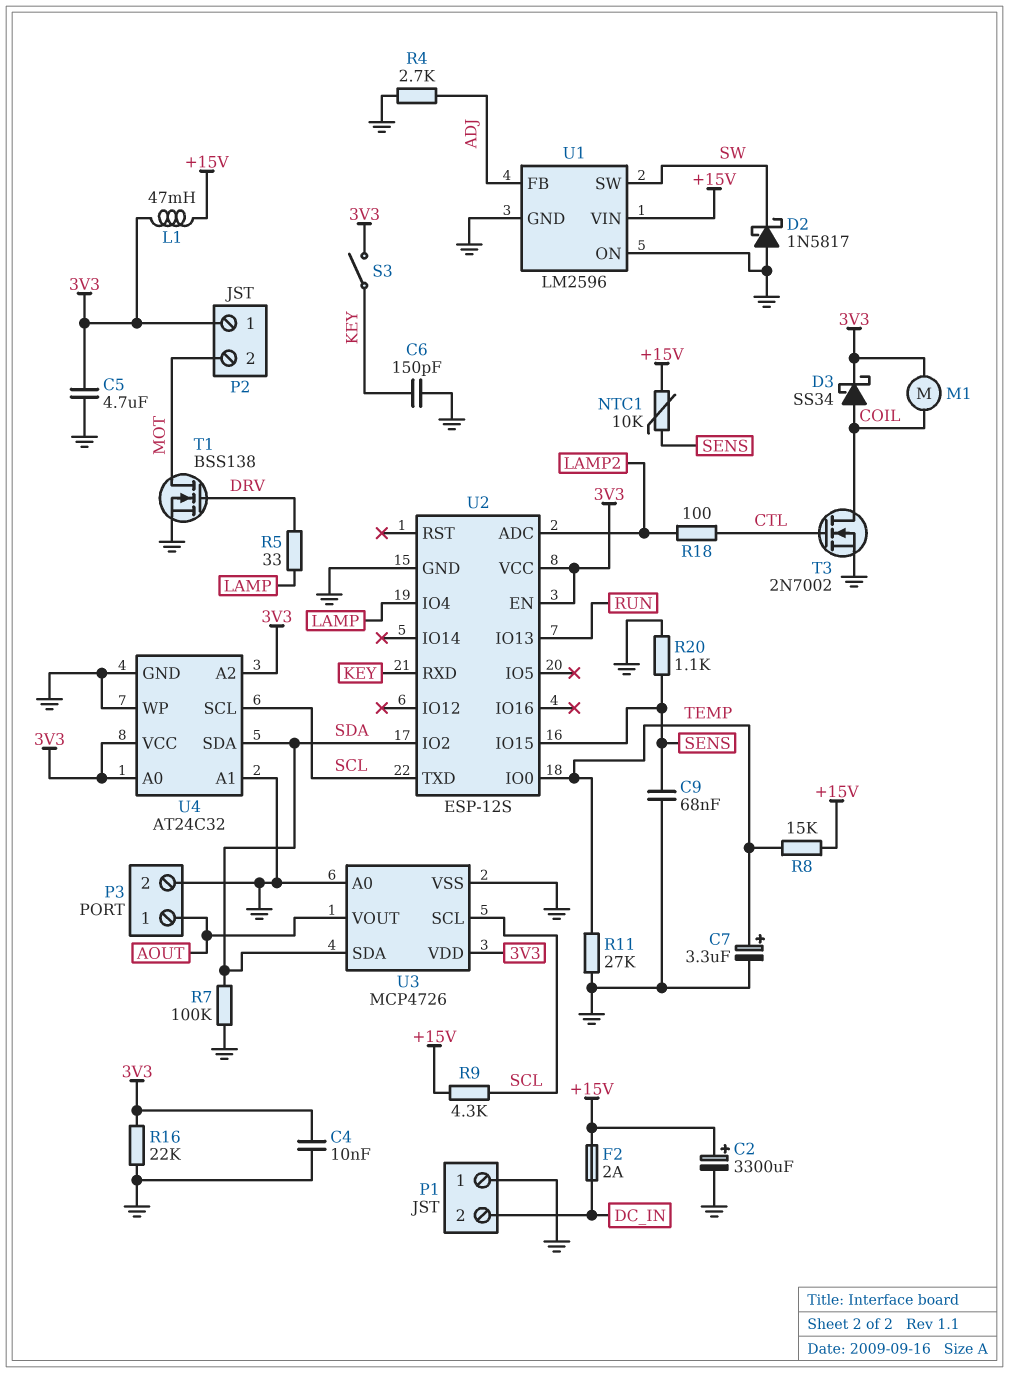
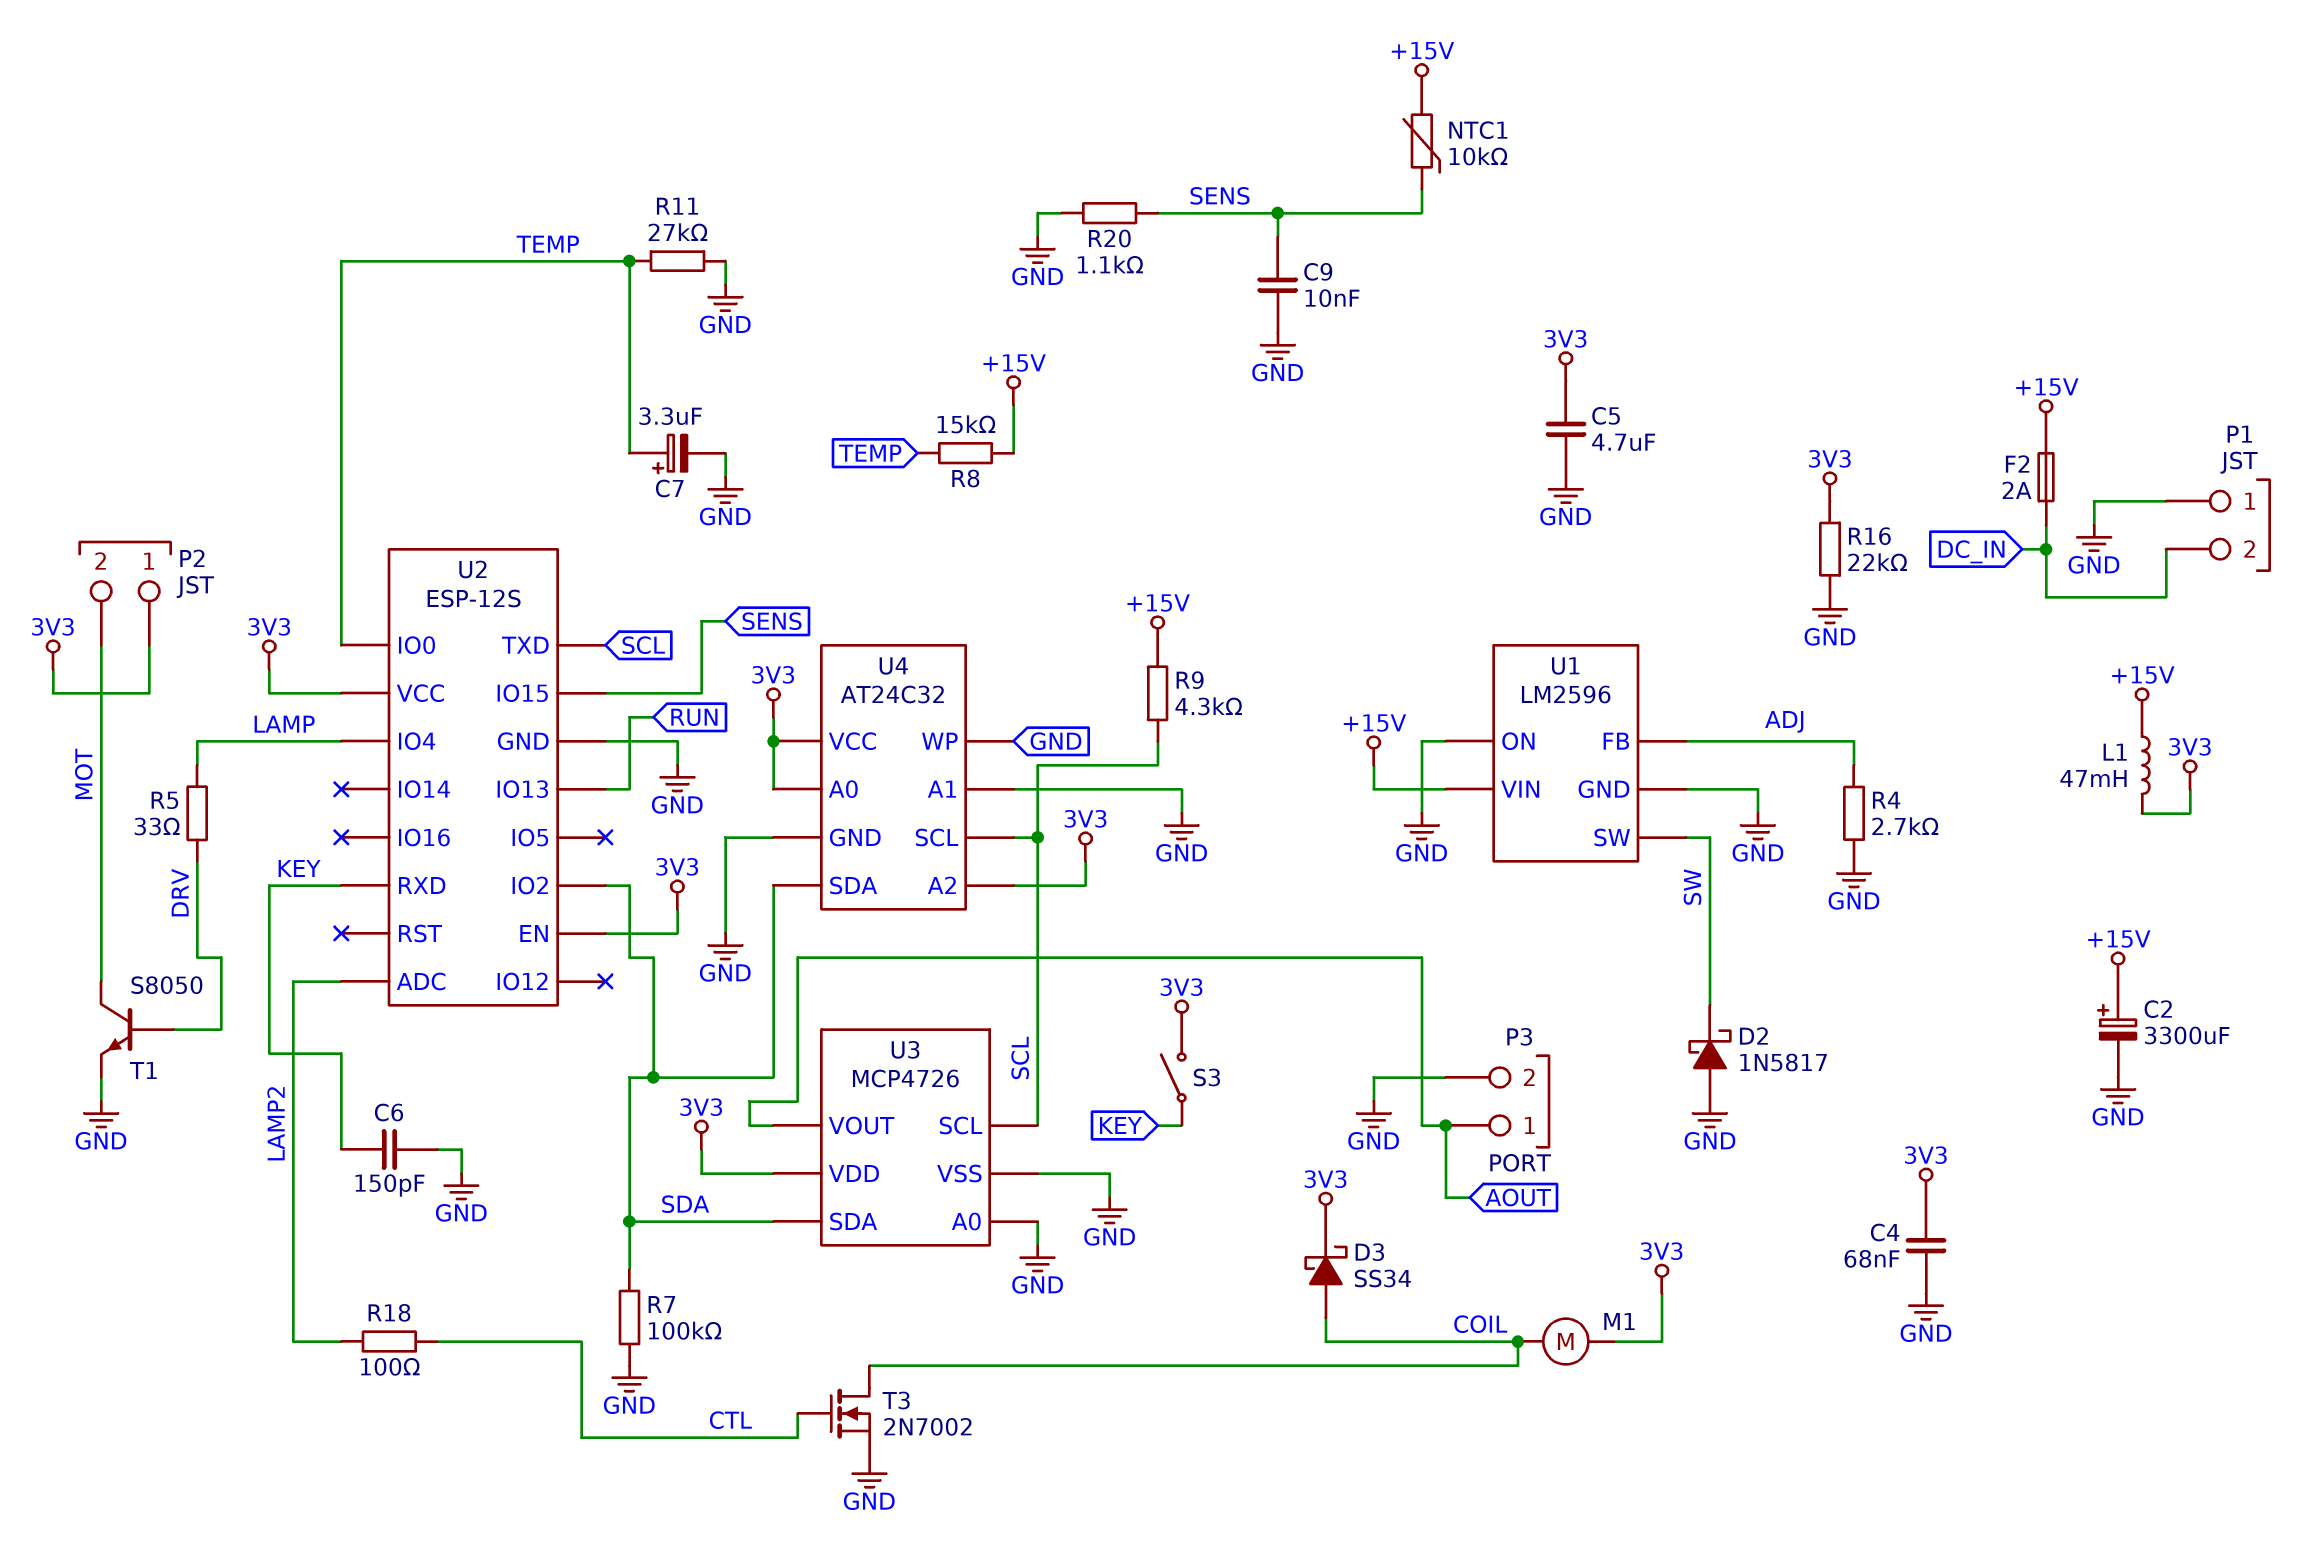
C4: 10nF (3V3, GND) -> 68nF (3V3, GND)
C9: 68nF (GND, SENS) -> 10nF (GND, SENS)
T1: NMOS BSS138 (G DRV, D MOT, S GND) -> NPN S8050 (B DRV, C MOT, E GND)

